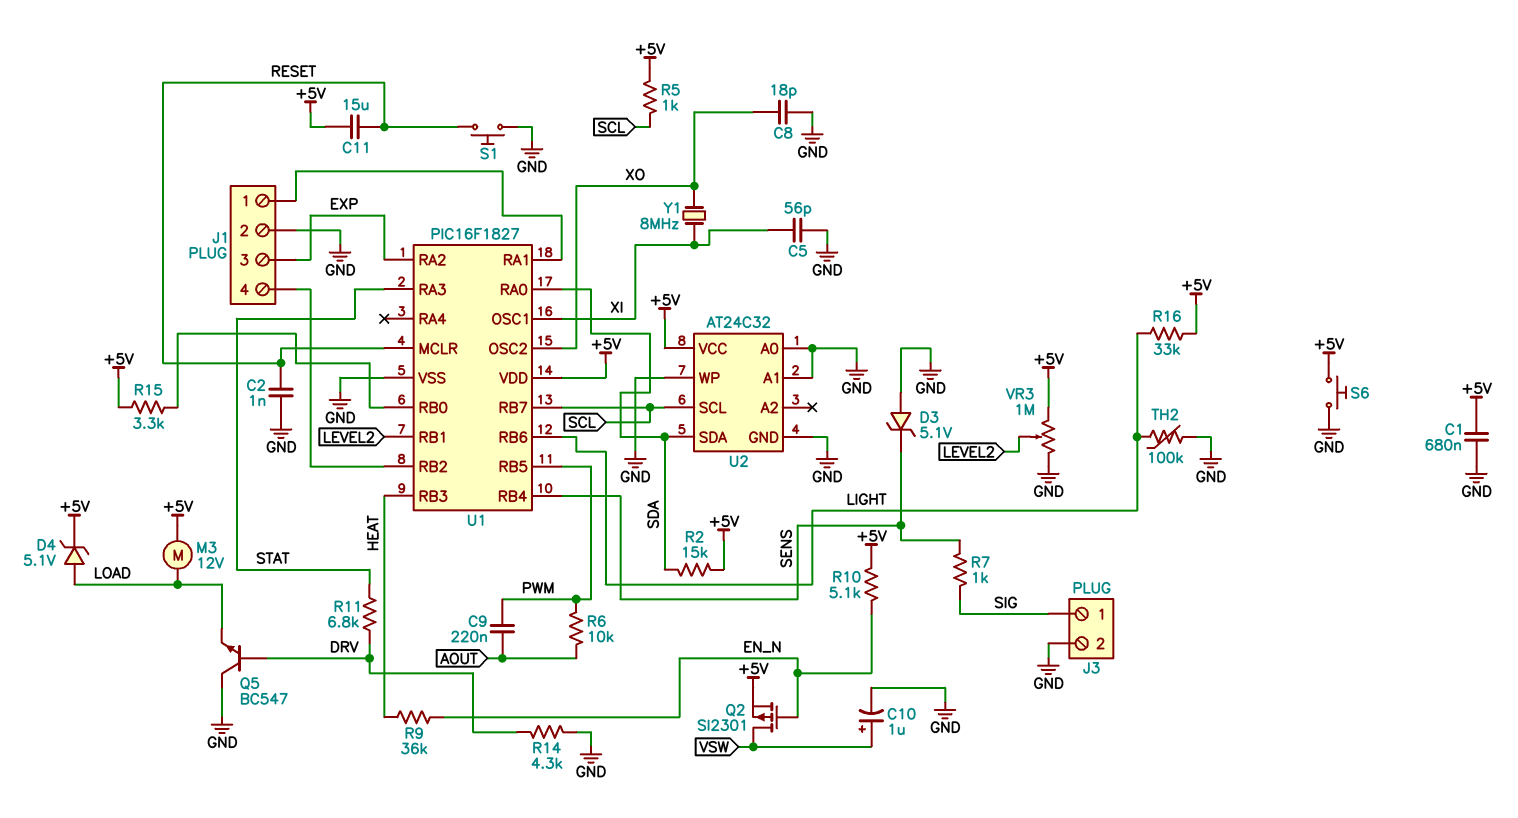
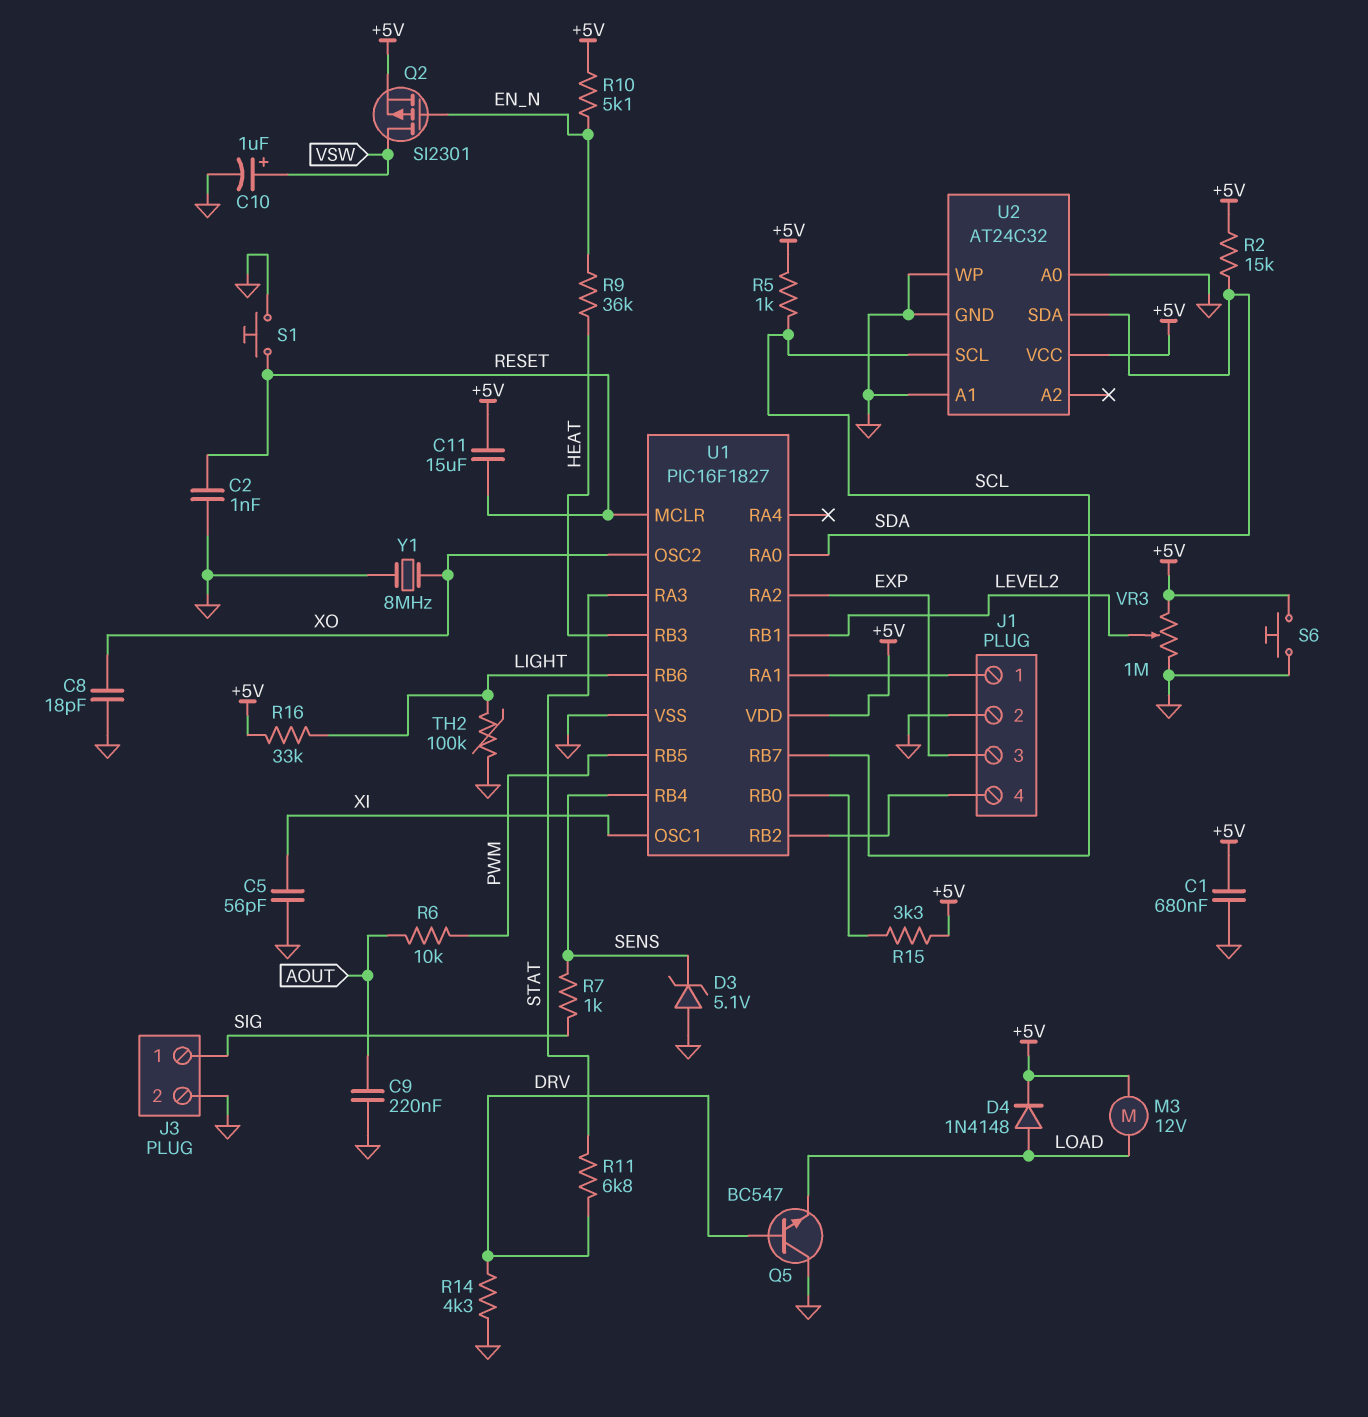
C9: 220nF (AOUT, PWM) -> 220nF (AOUT, GND)
D4: zener 5.1V (A LOAD, K +5V) -> diode 1N4148 (A LOAD, K +5V)
Y1: 8MHz (XI, XO) -> 8MHz (GND, XO)

